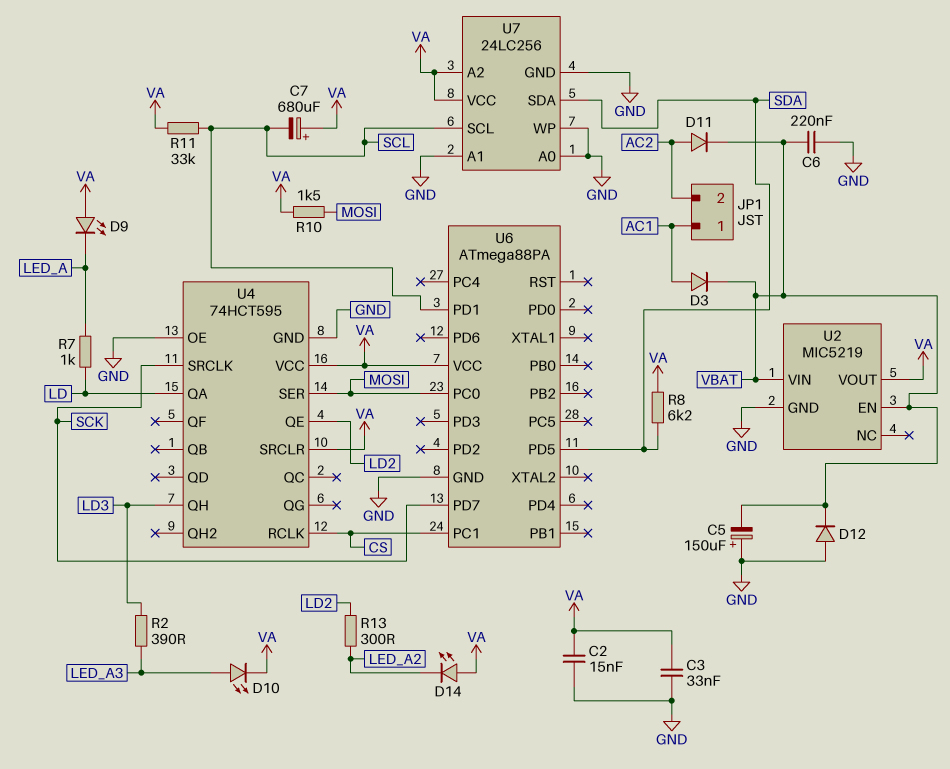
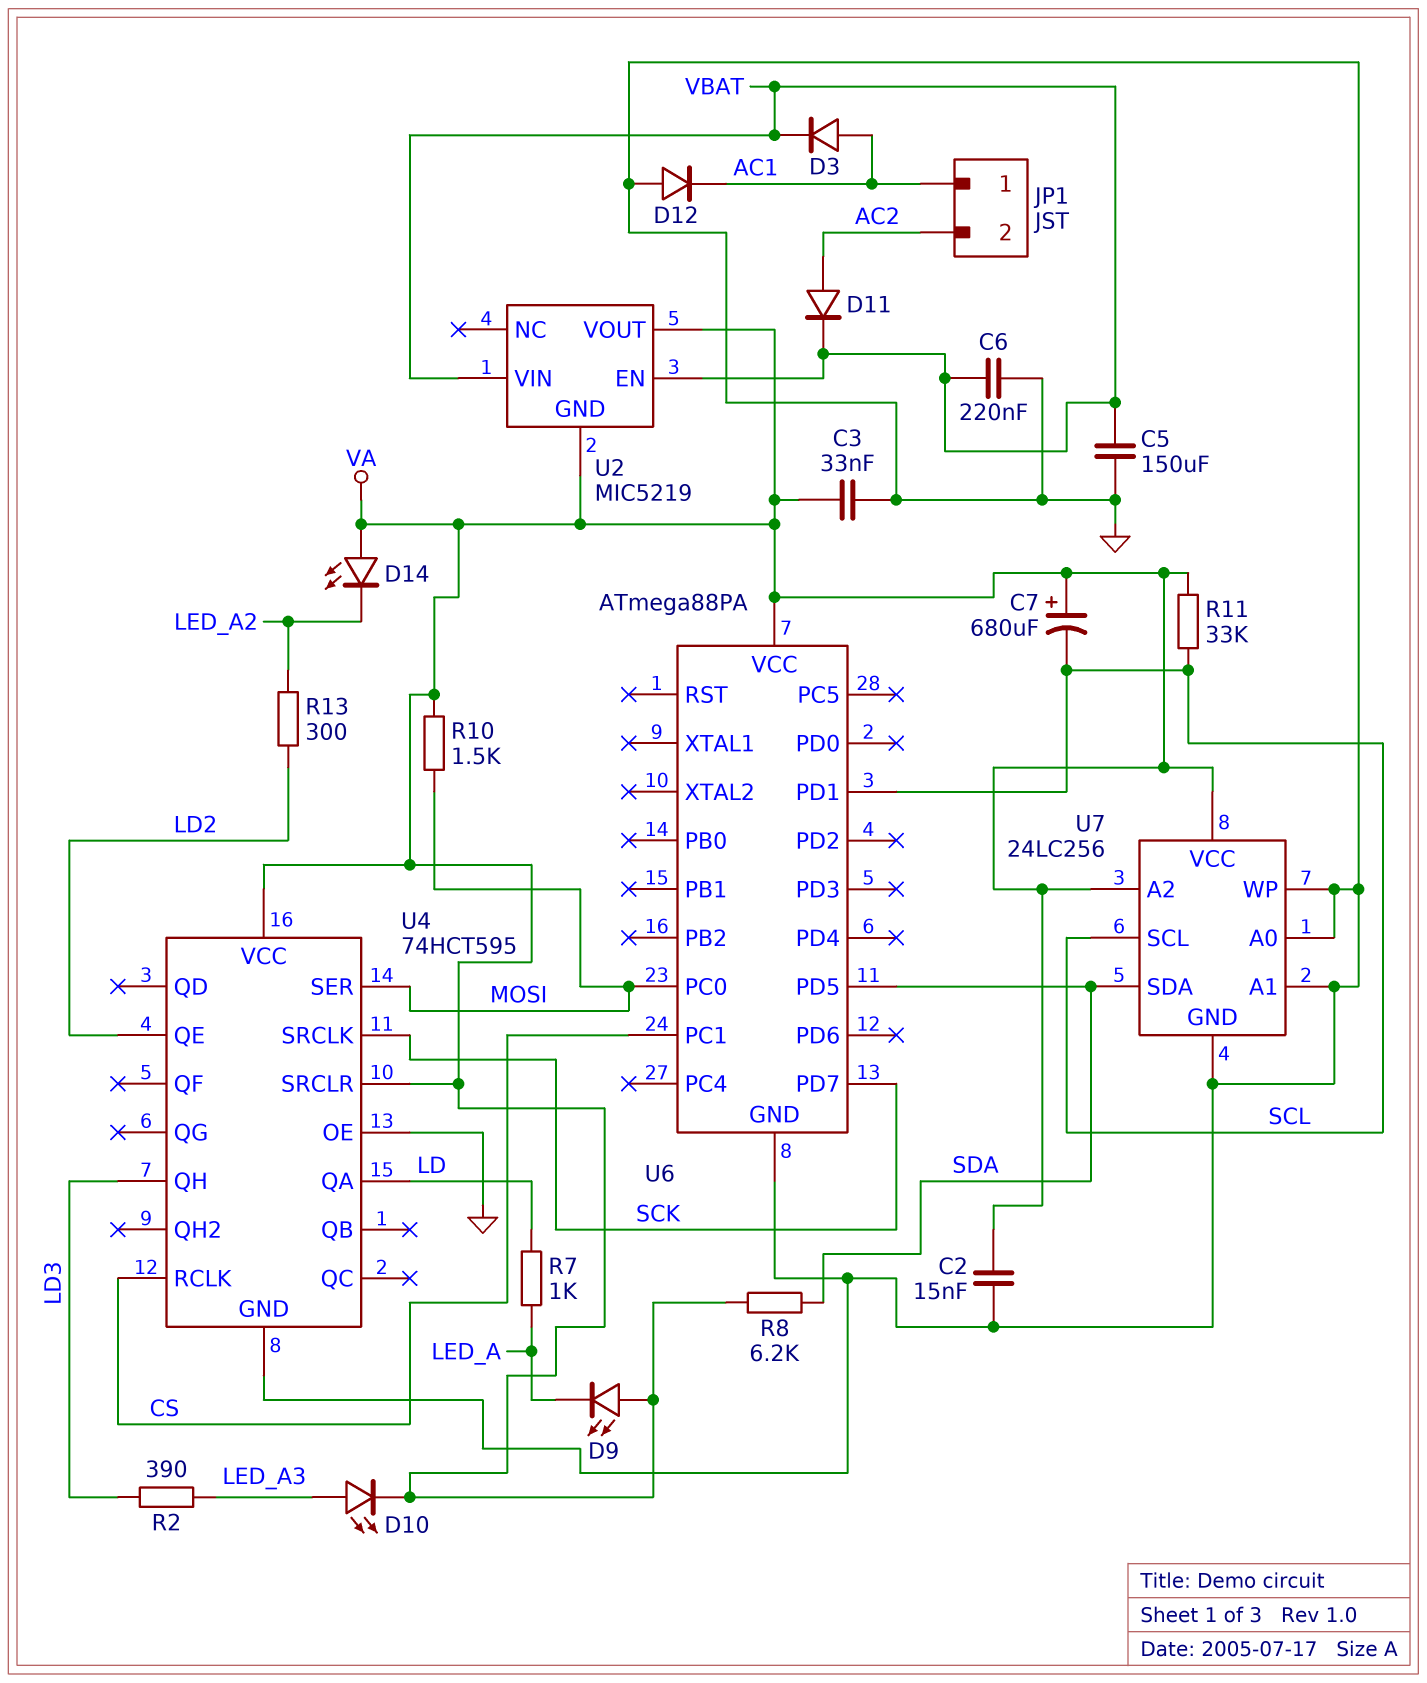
C5: 150uF (plus GND, minus VBAT) -> 150uF (GND, VBAT)
D12: diode (A GND, K VBAT) -> diode (A GND, K AC1)
U2 pin GND: GND -> VA

